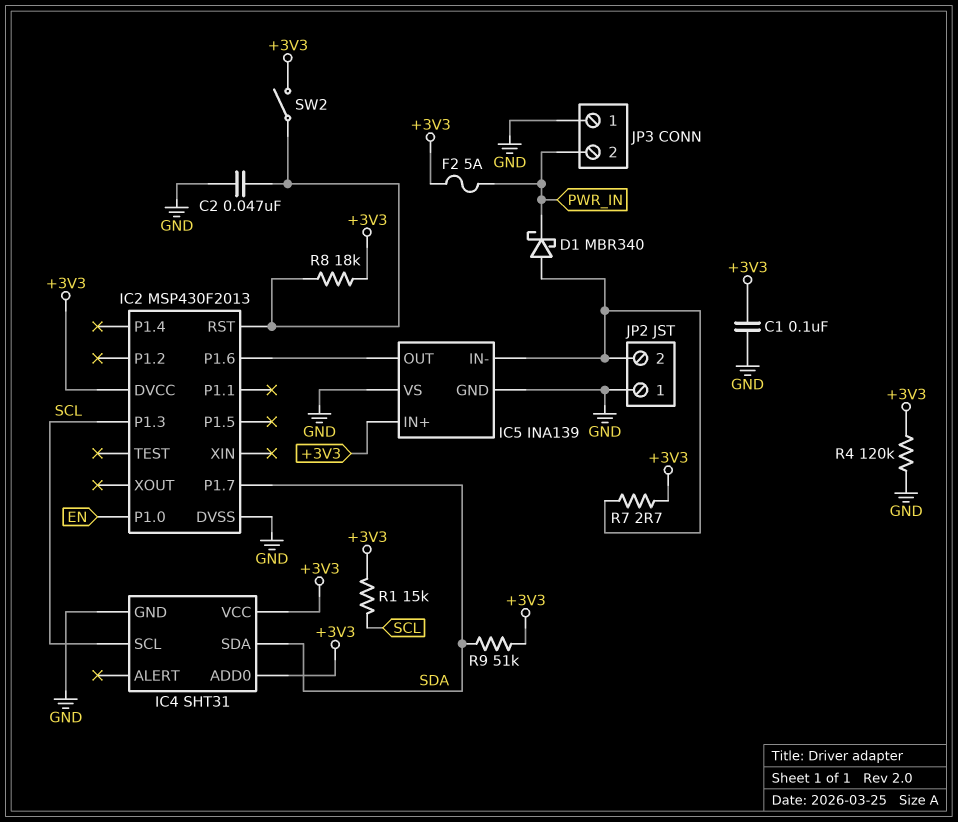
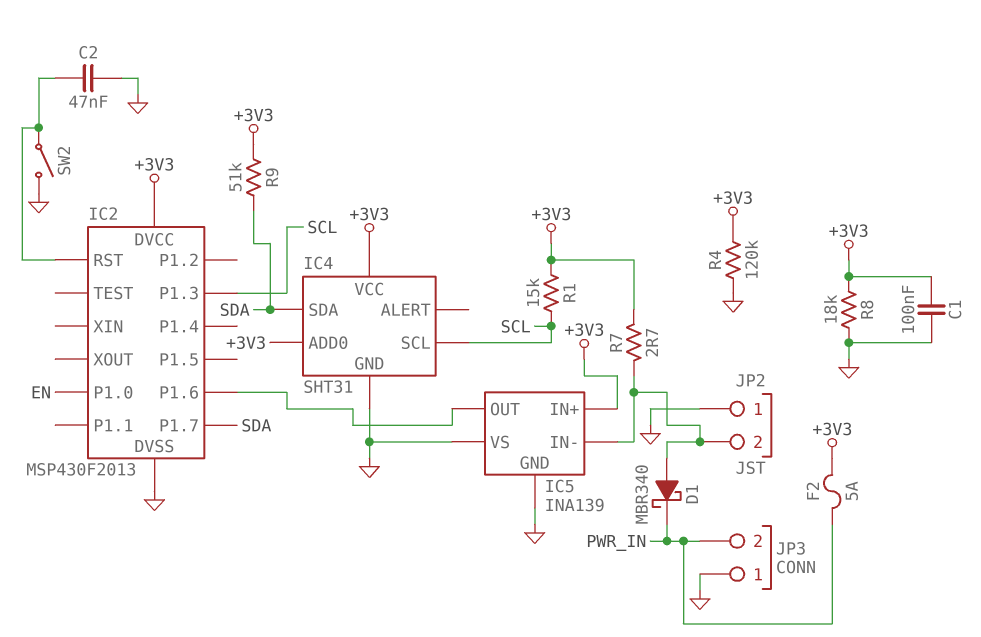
R8: 18k (+3V3, IC2/RST) -> 18k (+3V3, GND)
SW2: switch (+3V3, IC2/RST) -> switch (GND, IC2/RST)

